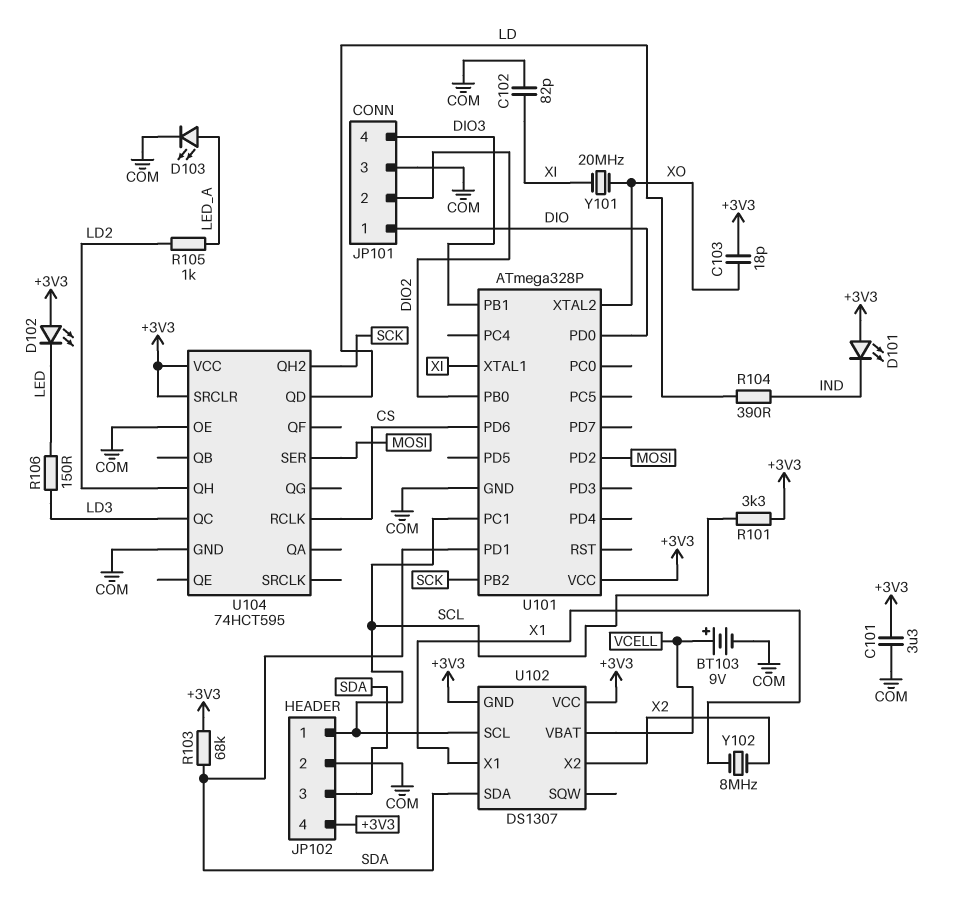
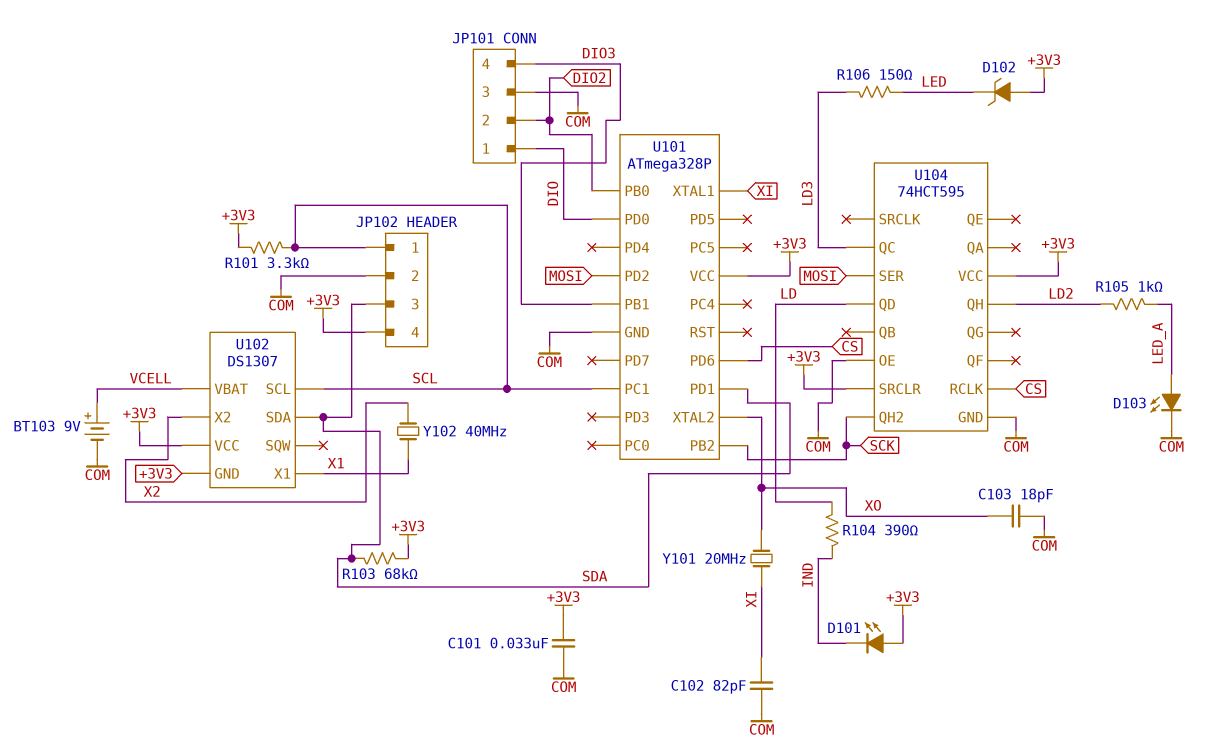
C101: 3.3uF (+3V3, COM) -> 33nF (+3V3, COM)
C103: 18pF (+3V3, XO) -> 18pF (COM, XO)
D102: LED (A +3V3, K LED) -> zener (A +3V3, K LED)
Y102: 8MHz (X1, X2) -> 40MHz (X1, X2)

